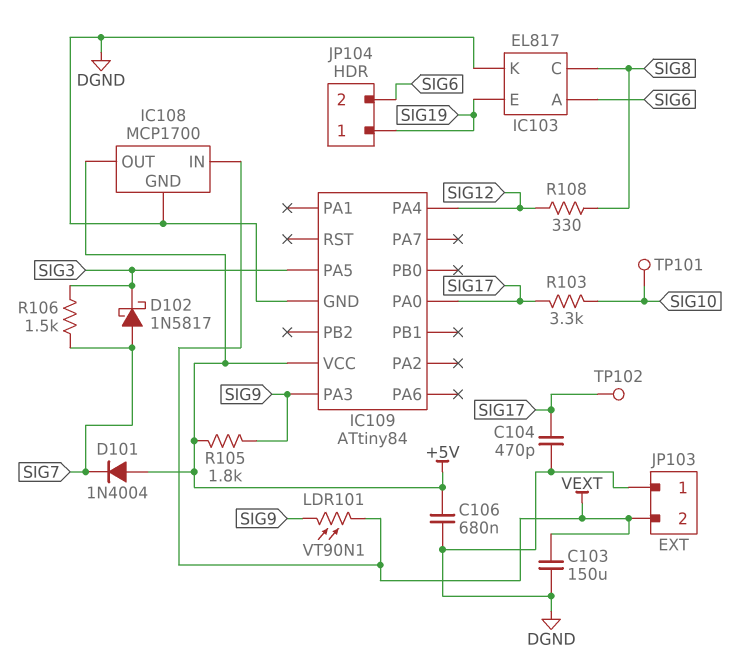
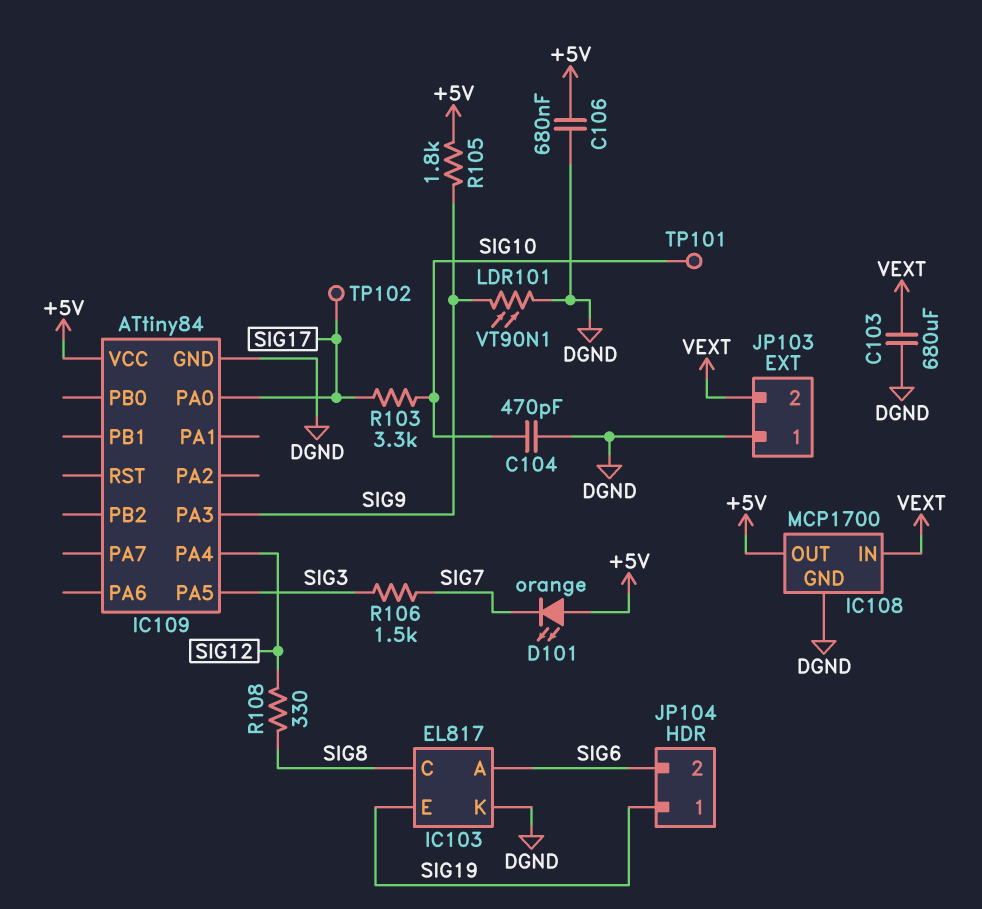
C103: 150uF (DGND, VEXT) -> 680uF (DGND, VEXT)
C104: 470pF (DGND, SIG17) -> 470pF (DGND, SIG10)
D101: diode 1N4004 (A +5V, K SIG7) -> LED orange (A +5V, K SIG7)
D102: schottky 1N5817 (A SIG7, K SIG3) -> none
LDR101: VT90N1 (SIG9, VEXT) -> VT90N1 (DGND, SIG9)

